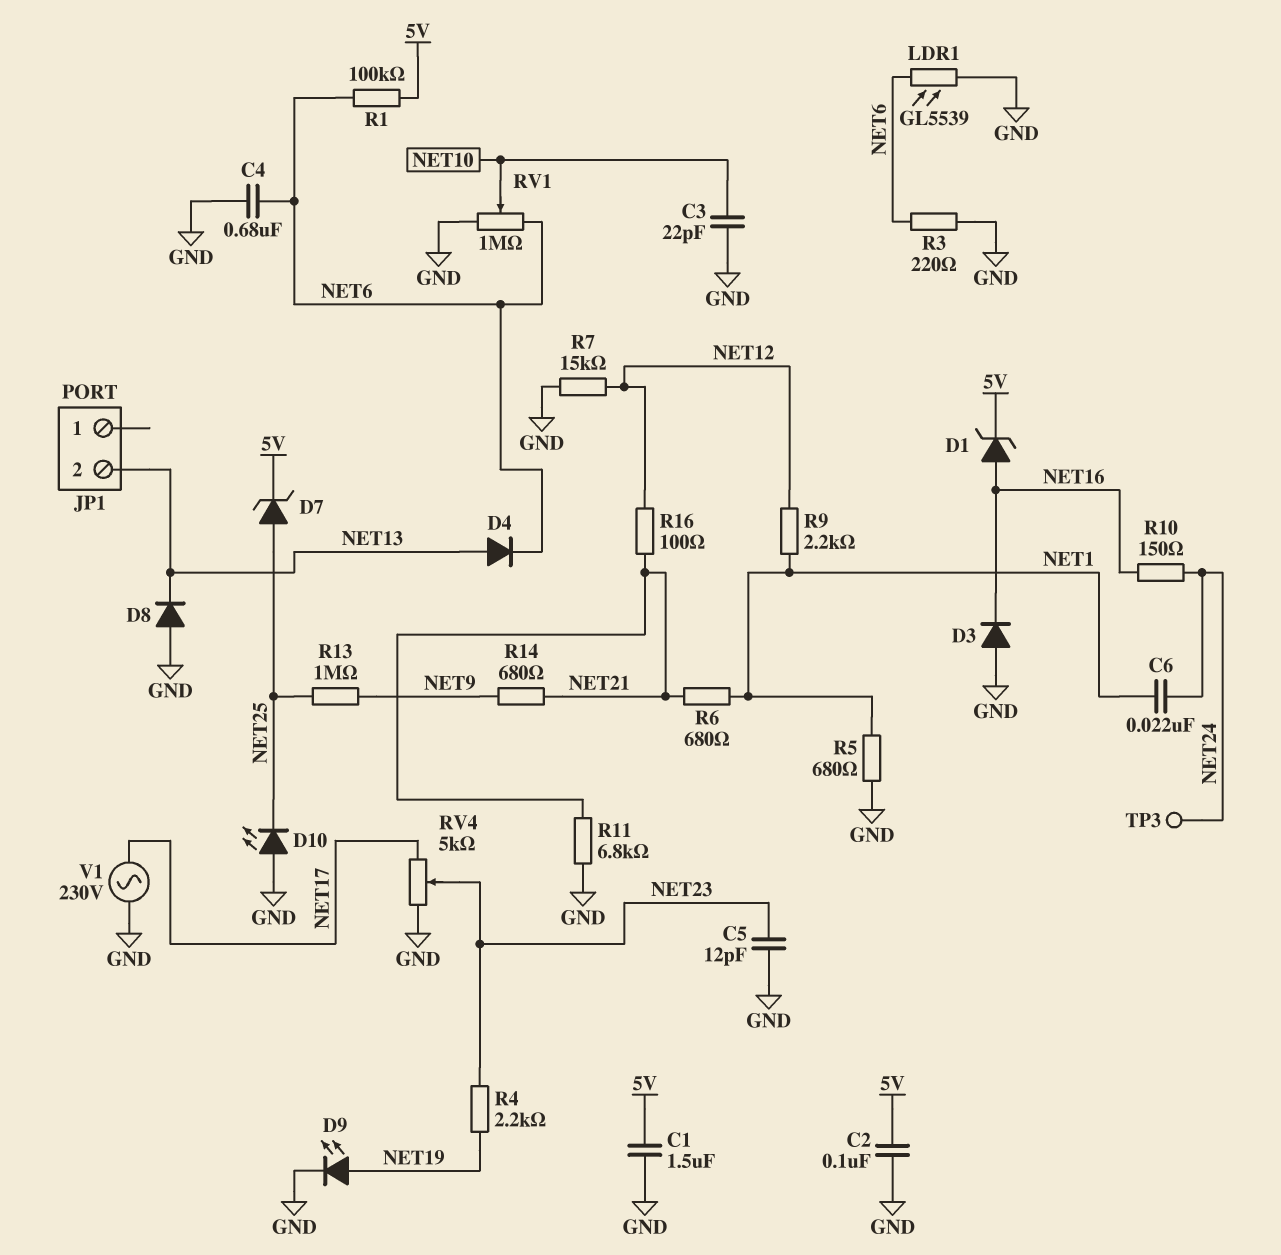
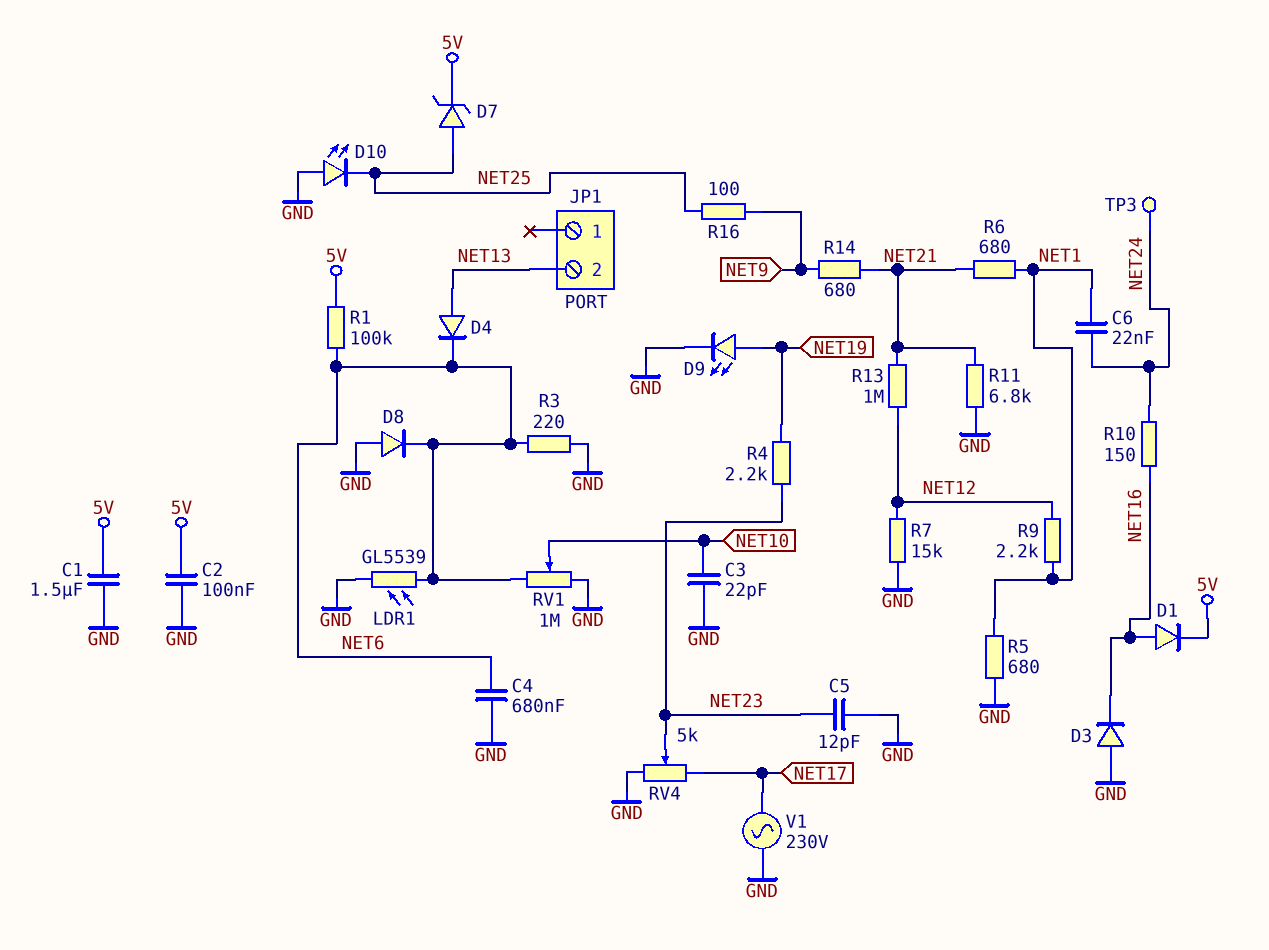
D1: zener (A NET16, K 5V) -> diode (A NET16, K 5V)
D8: diode (A GND, K NET13) -> diode (A GND, K NET6)
R13: 1M (NET9, NET25) -> 1M (NET12, NET21)
R16: 100 (NET12, NET21) -> 100 (NET9, NET25)

